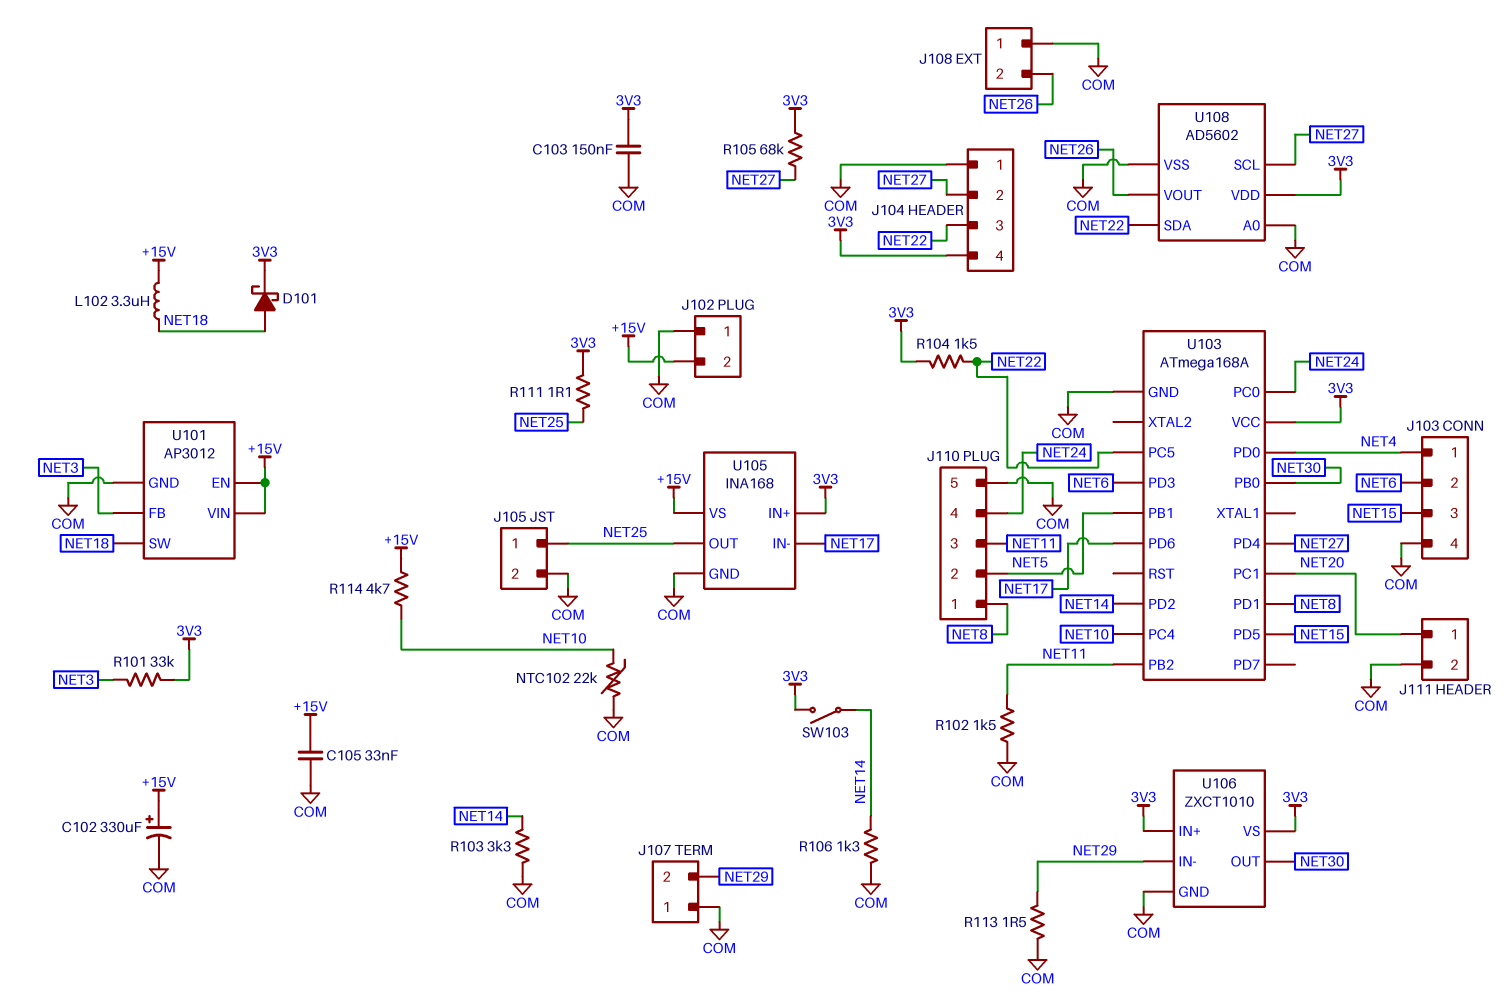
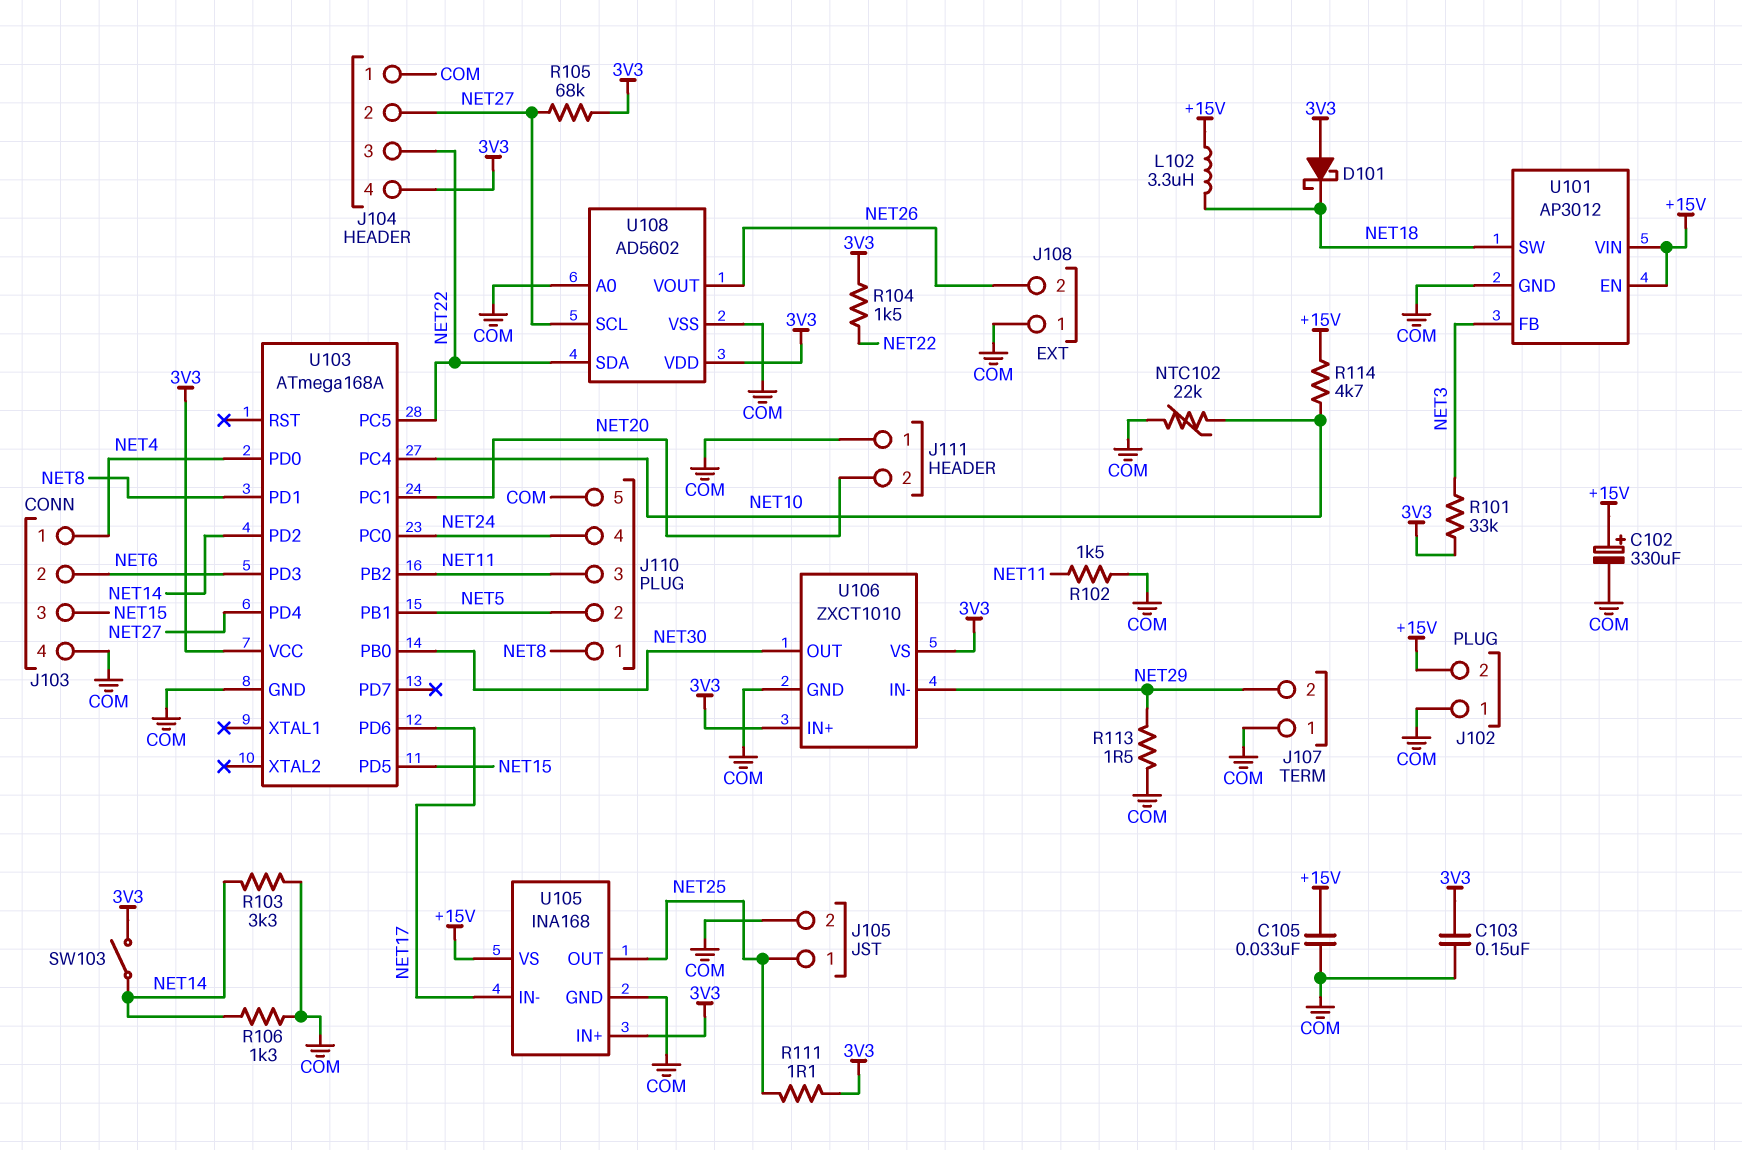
D101: schottky (A NET18, K 3V3) -> schottky (A 3V3, K NET18)
J111 pin 1: NET20 -> COM
J111 pin 2: COM -> NET20

